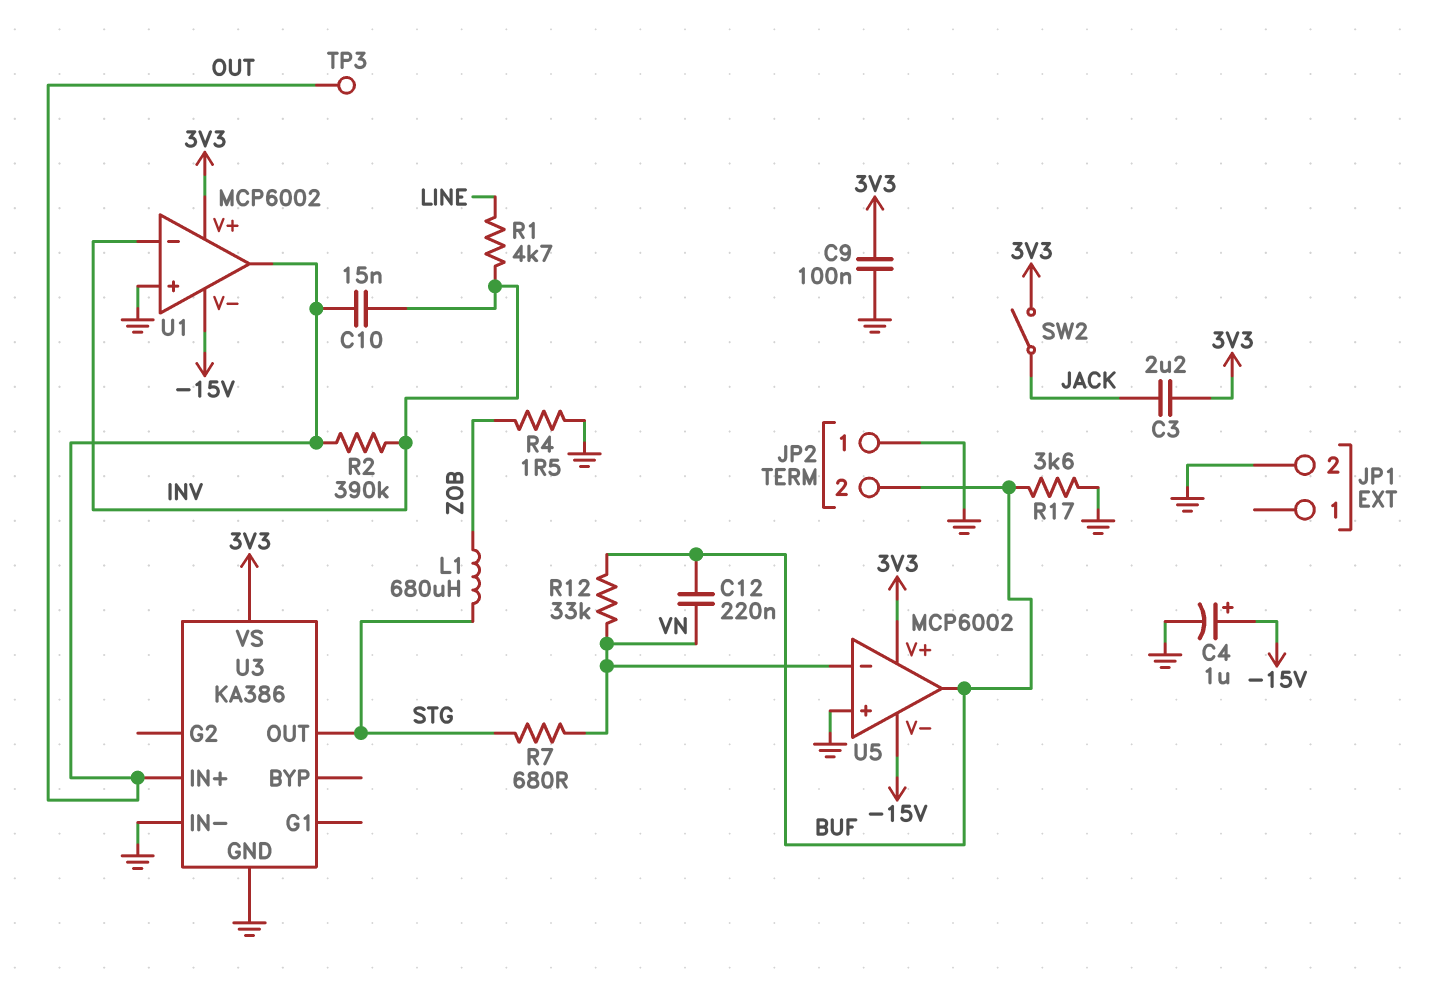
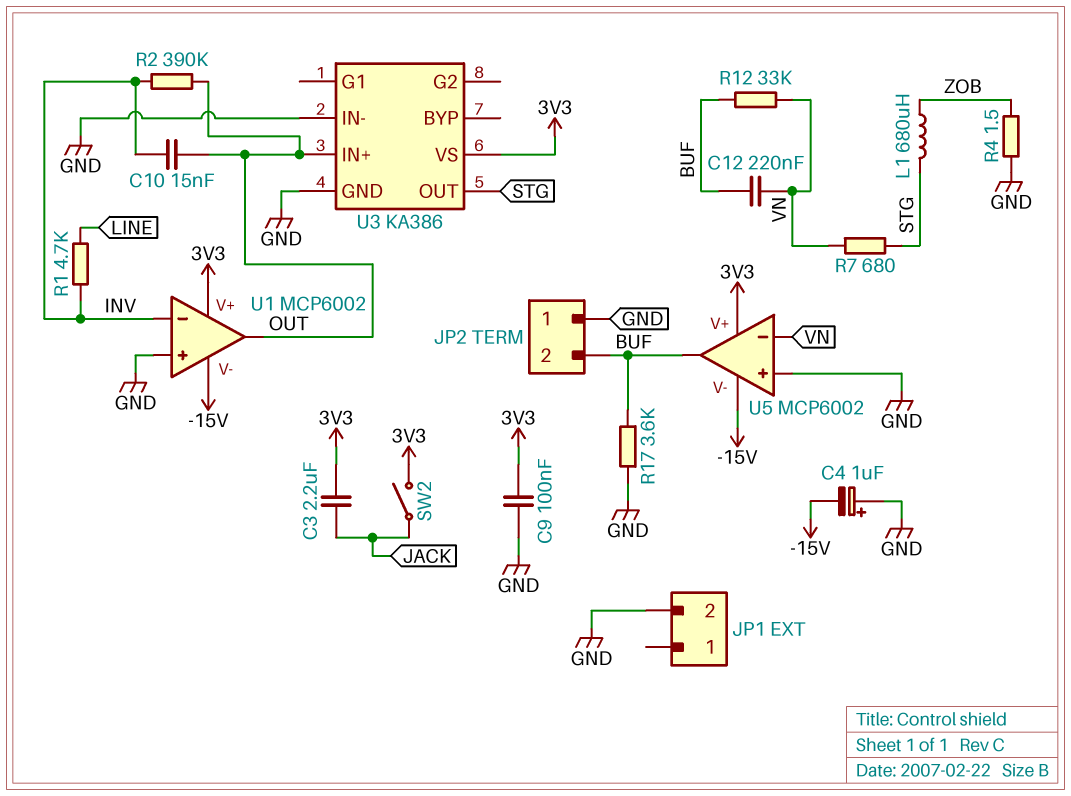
C4: 1uF (plus -15V, minus GND) -> 1uF (plus GND, minus -15V)
TP3: test point (OUT) -> none

